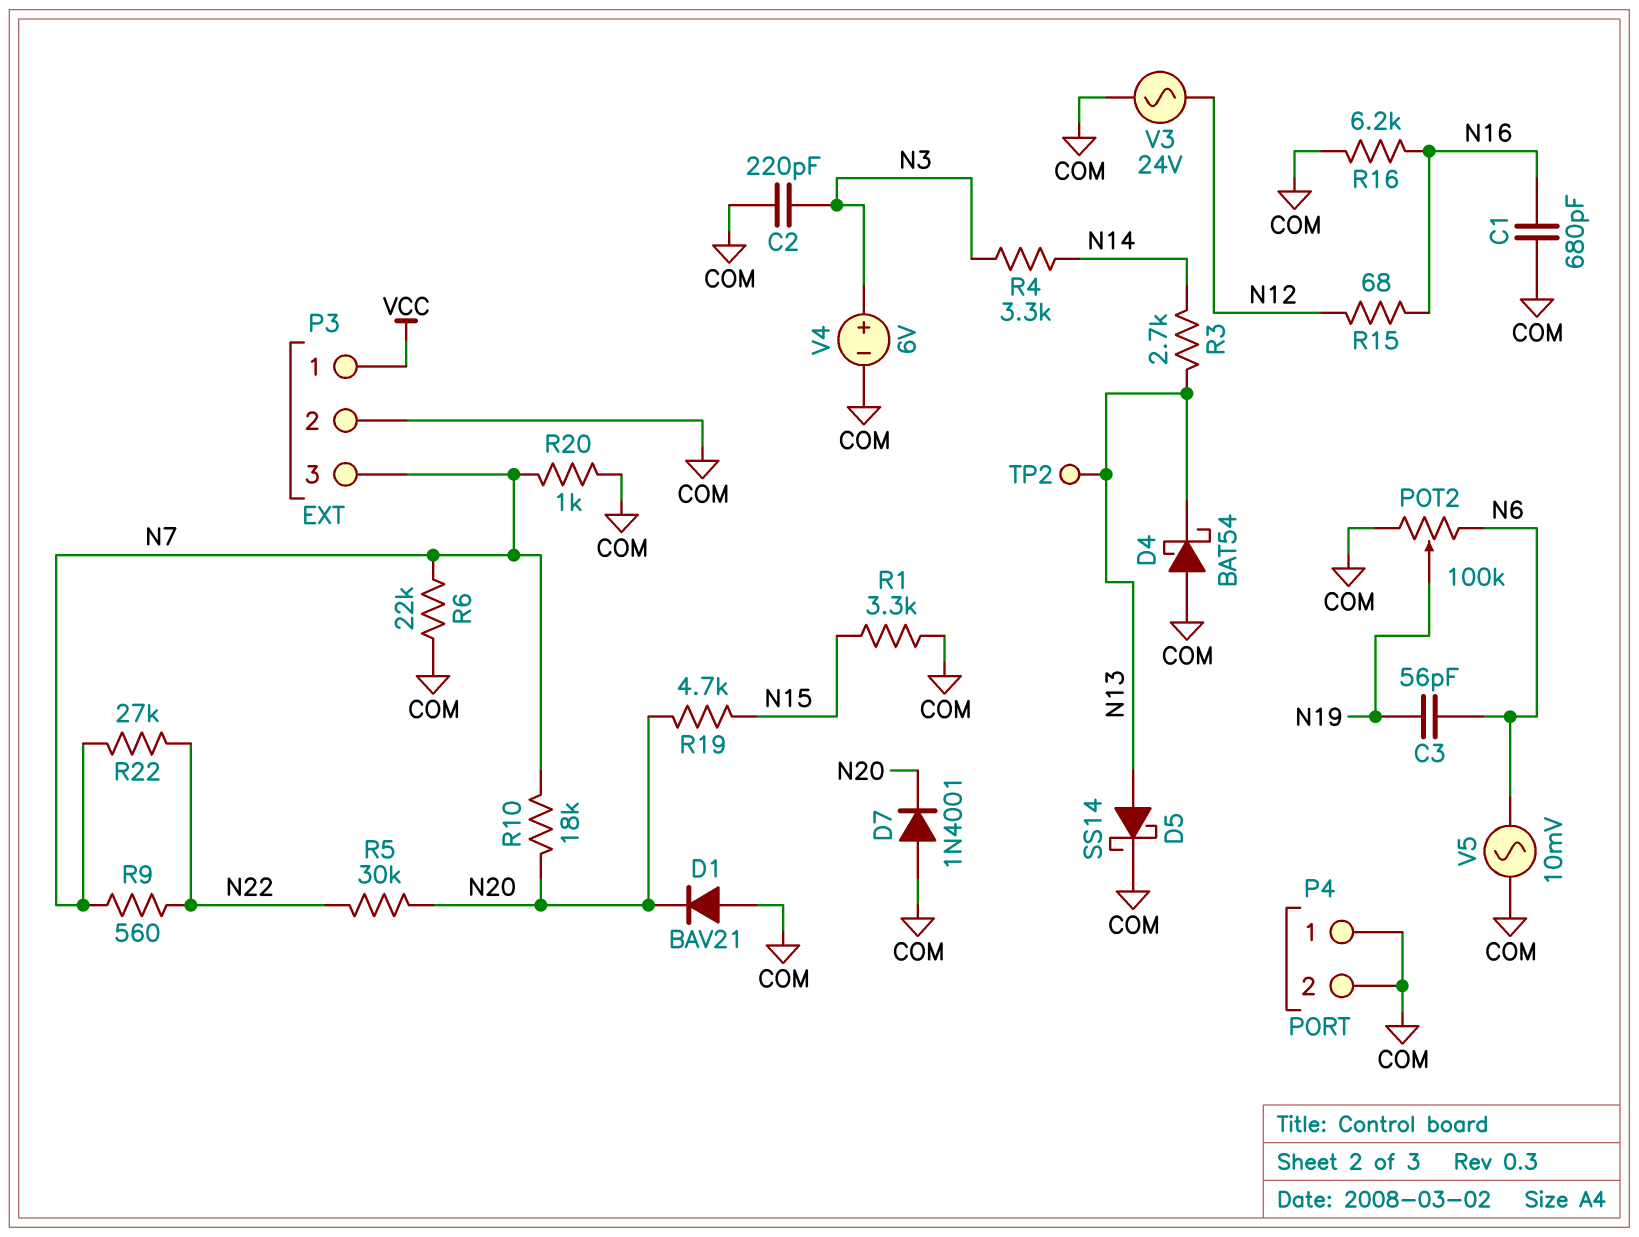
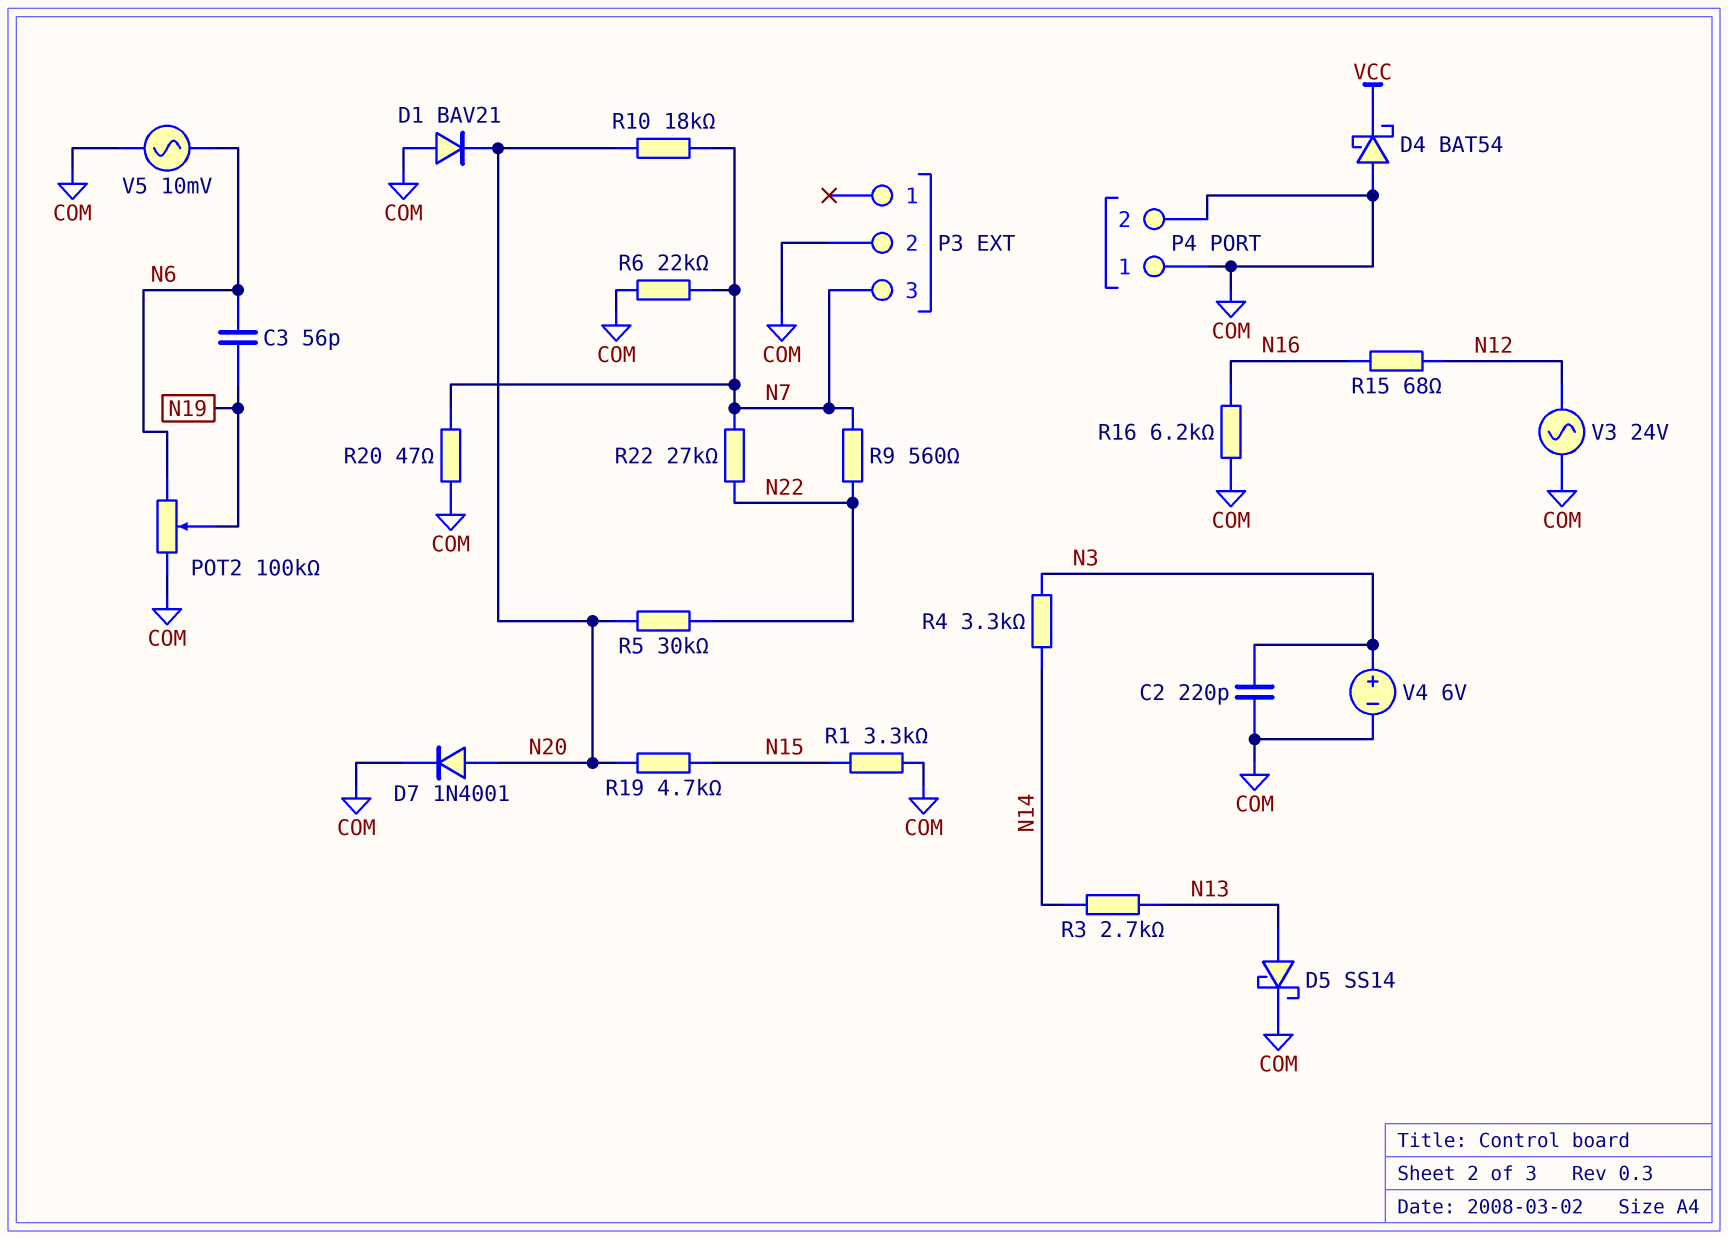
C1: 680pF (COM, N16) -> none
D4: schottky BAT54 (A COM, K N13) -> schottky BAT54 (A COM, K VCC)
D7: diode 1N4001 (A COM, K N20) -> diode 1N4001 (A N20, K COM)
P3 pin 1: VCC -> none
R20: 1k (COM, N7) -> 47 (COM, N7)
TP2: test point (N13) -> none

